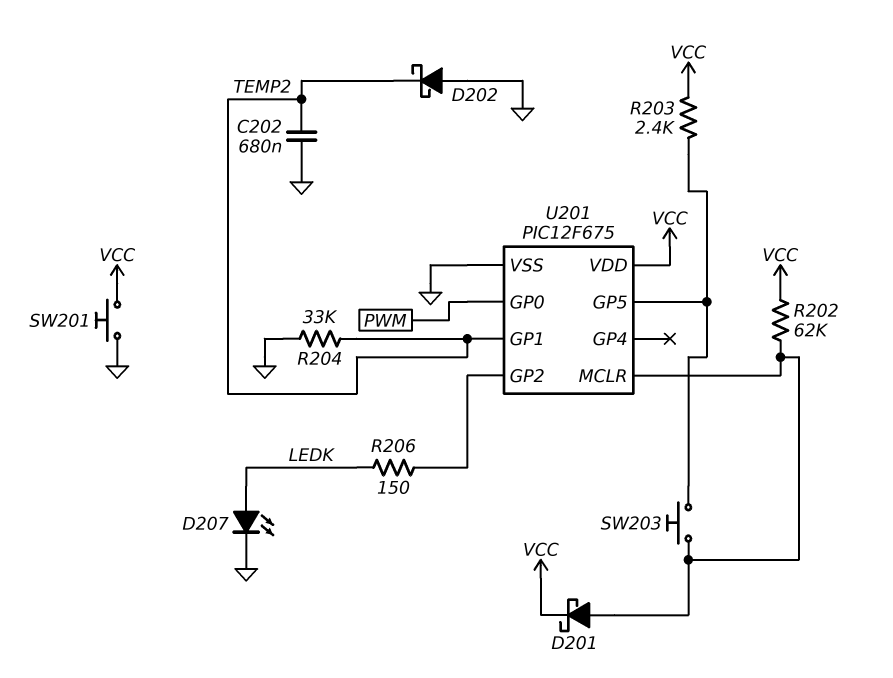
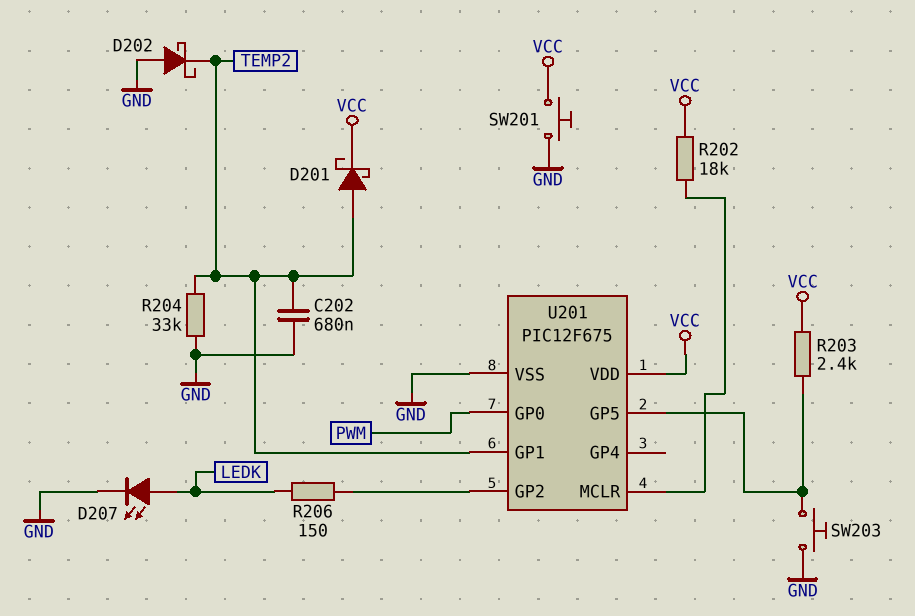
D201: schottky (A U201/MCLR, K VCC) -> schottky (A TEMP2, K VCC)
R202: 62k (U201/MCLR, VCC) -> 18k (U201/MCLR, VCC)
SW203: button (U201/GP5, U201/MCLR) -> button (GND, U201/GP5)

